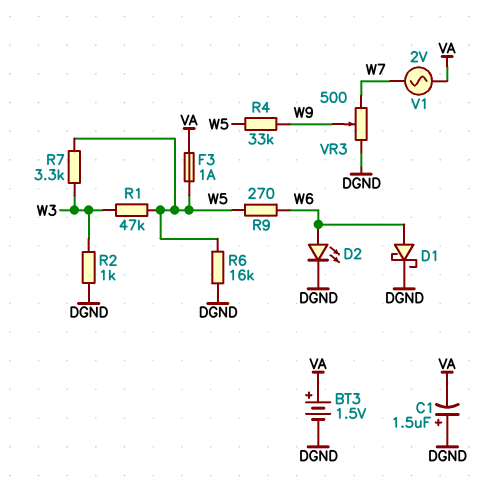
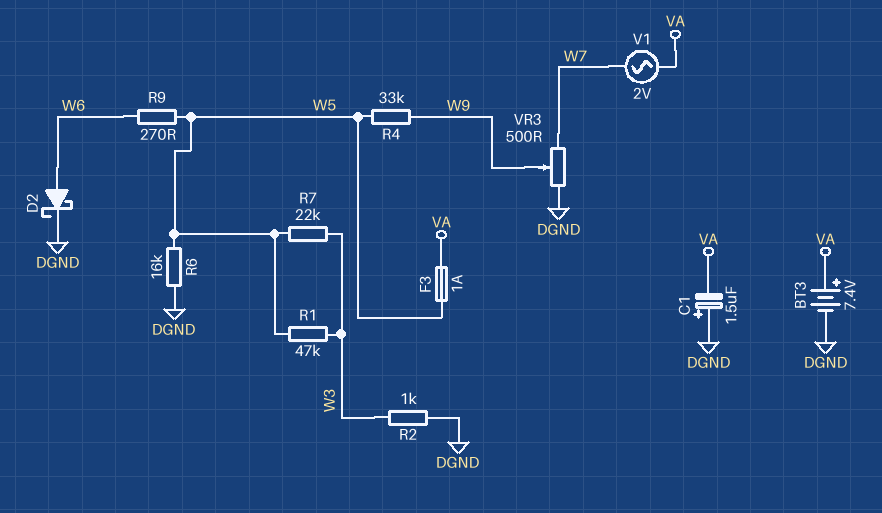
BT3: 1.5V (plus VA, minus DGND) -> 7.4V (plus VA, minus DGND)
D1: schottky (A W6, K DGND) -> none
D2: LED (A W6, K DGND) -> schottky (A W6, K DGND)
R7: 3.3k (W3, W5) -> 22k (W3, W5)

